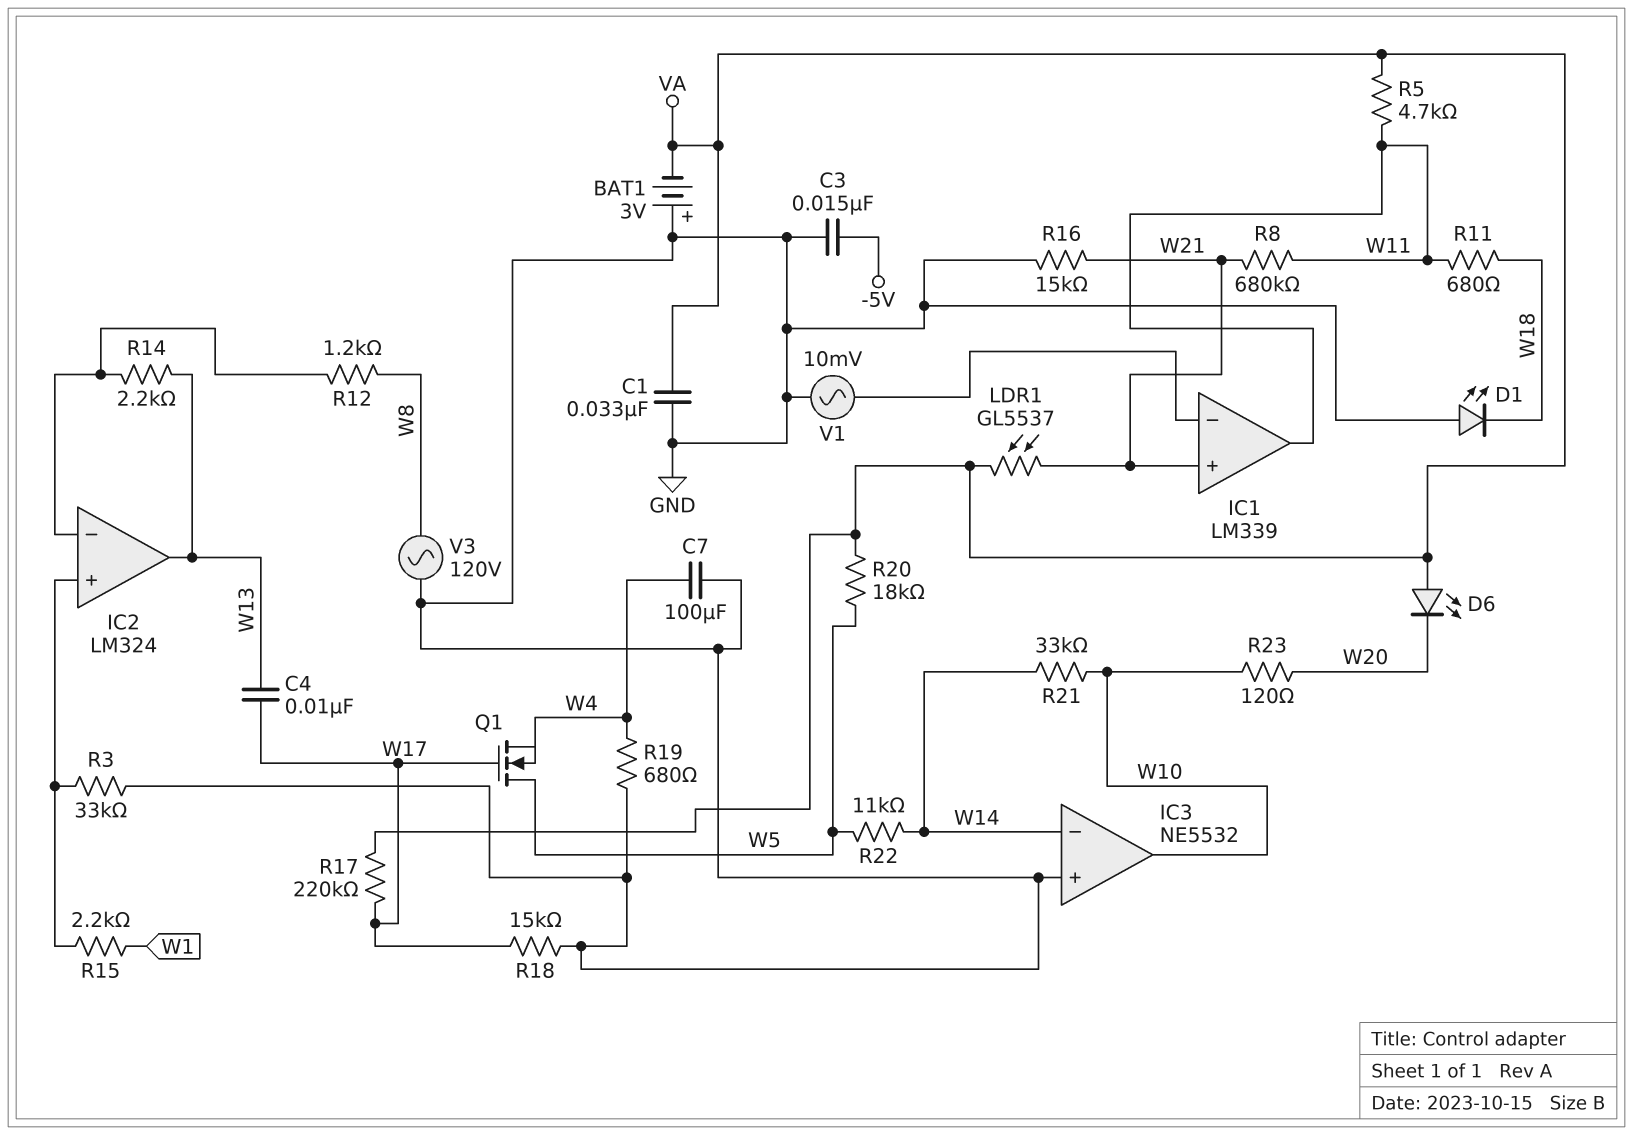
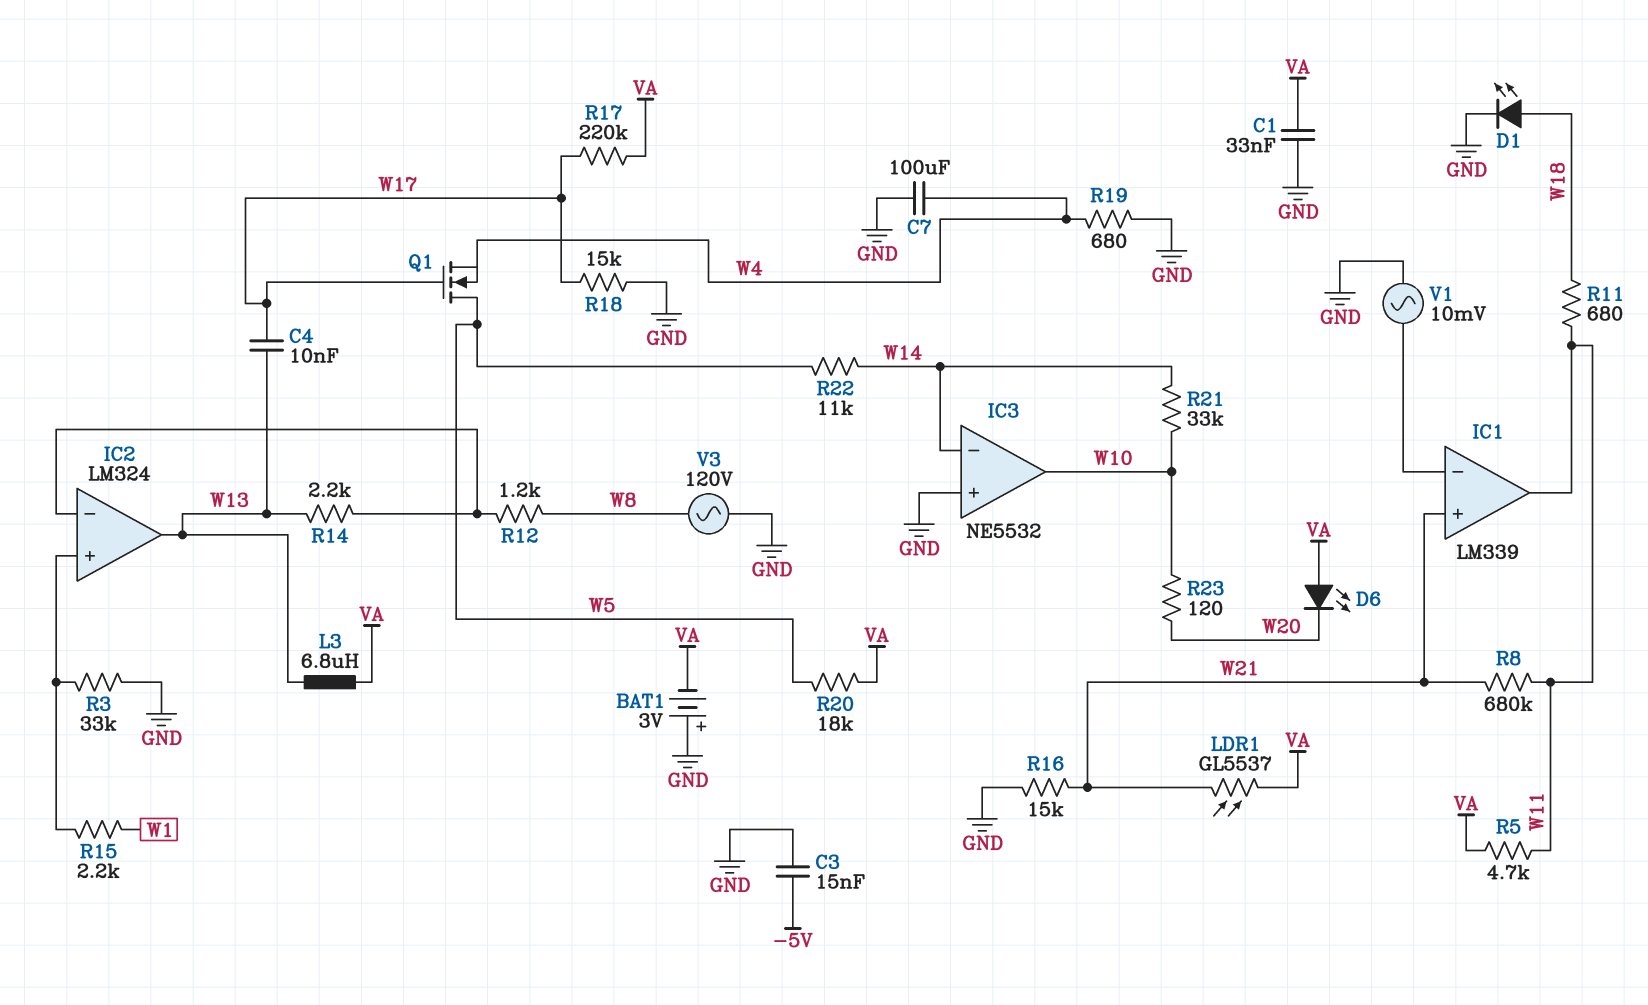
D1: LED (A GND, K W18) -> LED (A W18, K GND)
L3: none -> 6.8uH (VA, W13)

